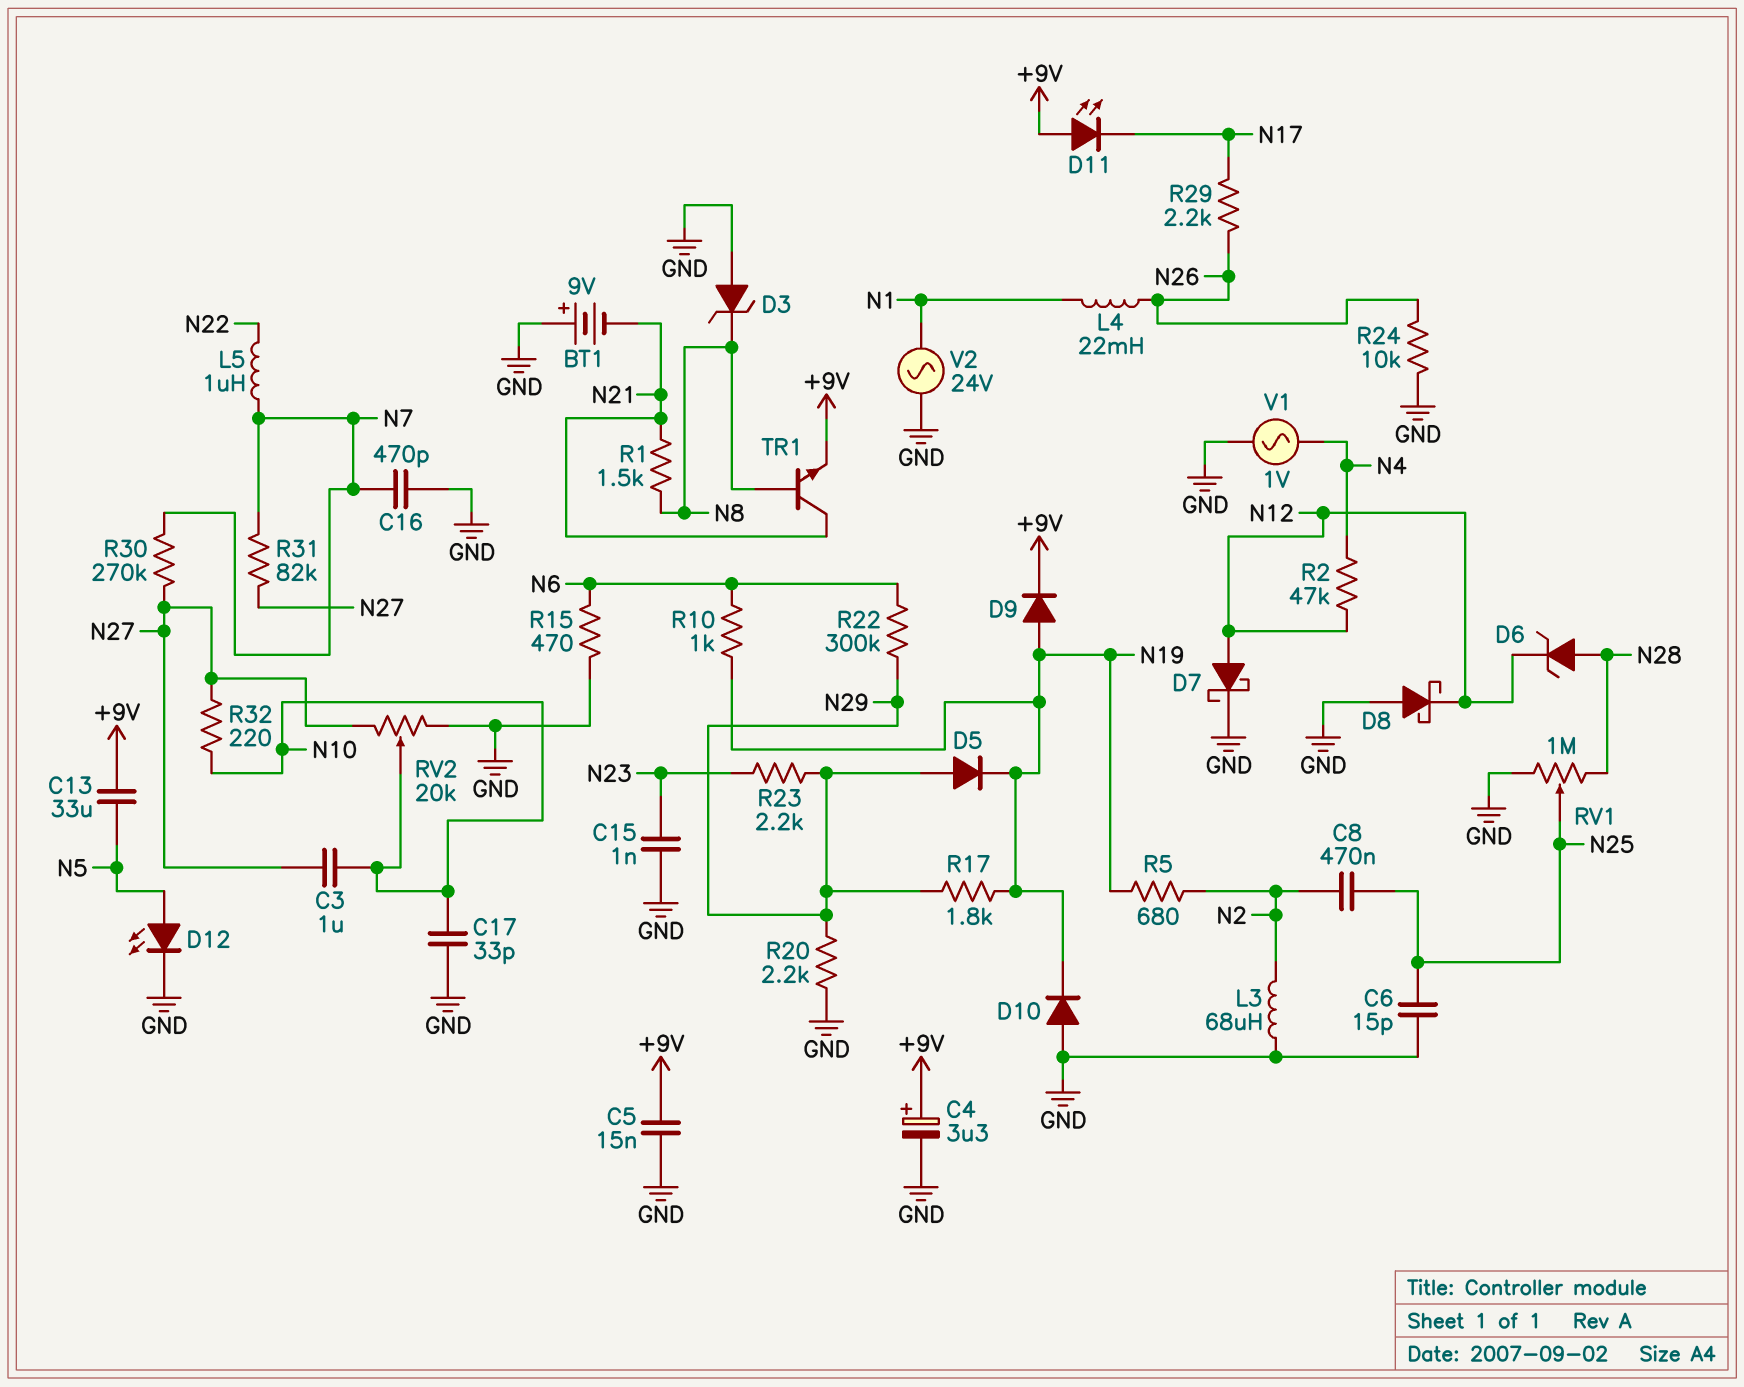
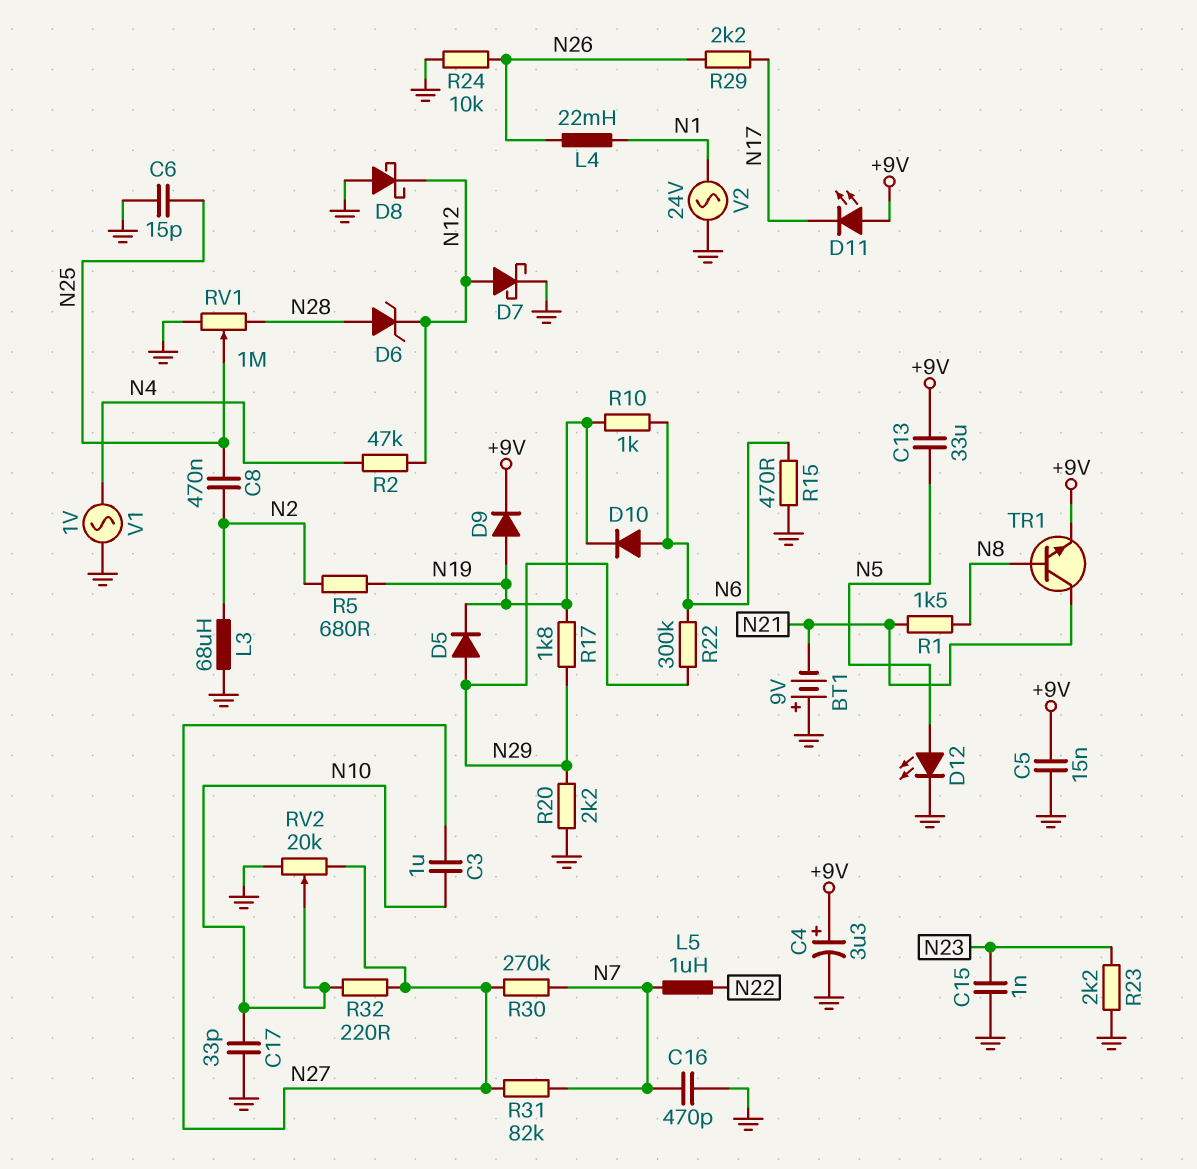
D3: zener (A GND, K N8) -> none
D10: diode (A GND, K N19) -> diode (A N6, K N19)
R23: 2.2k (N23, N29) -> 2.2k (GND, N23)

